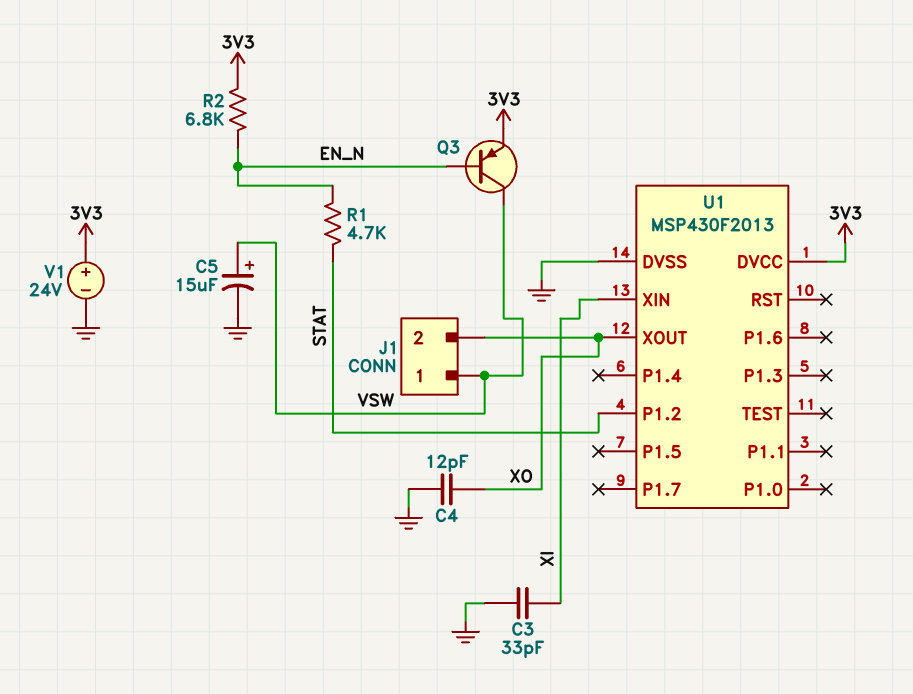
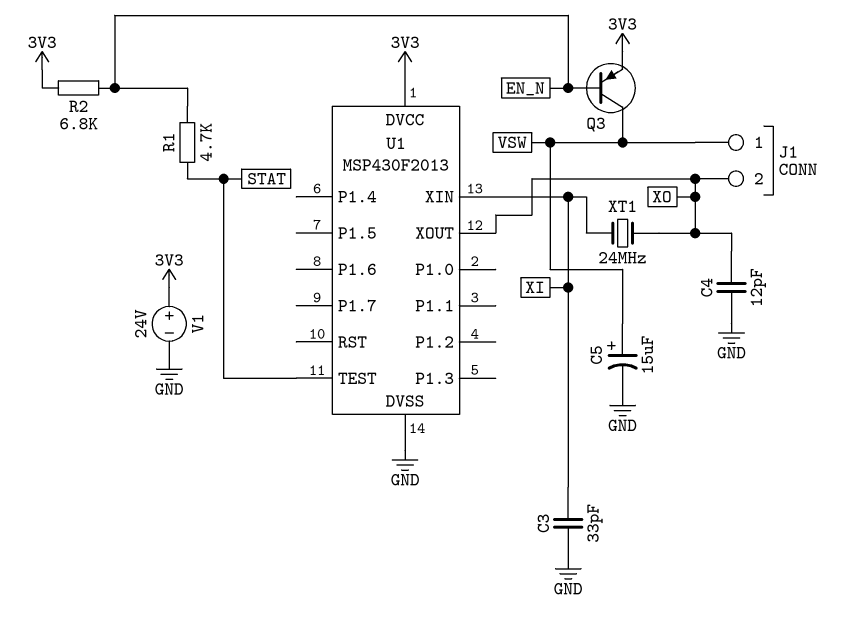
U1 pin P1.2: STAT -> none
U1 pin TEST: none -> STAT
XT1: none -> 24MHz (XI, XO)

